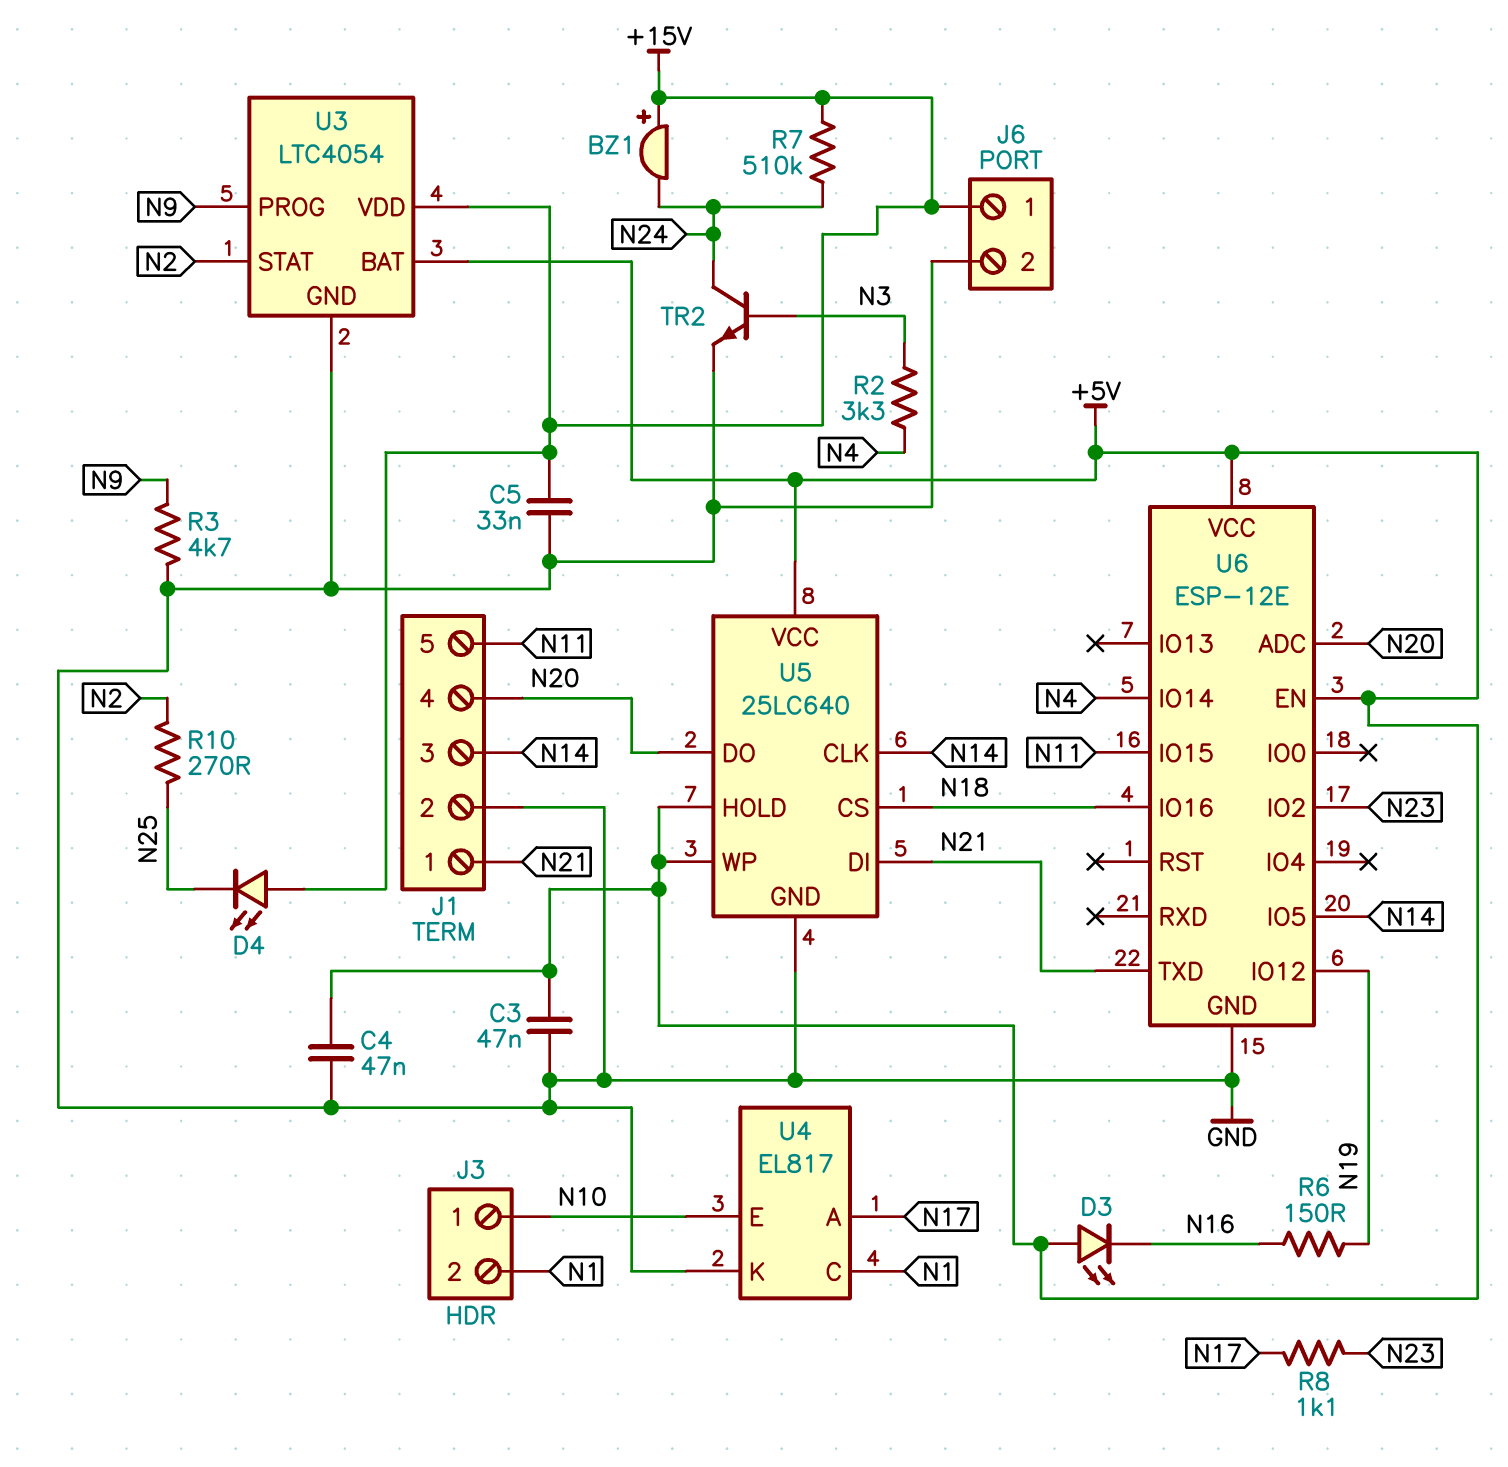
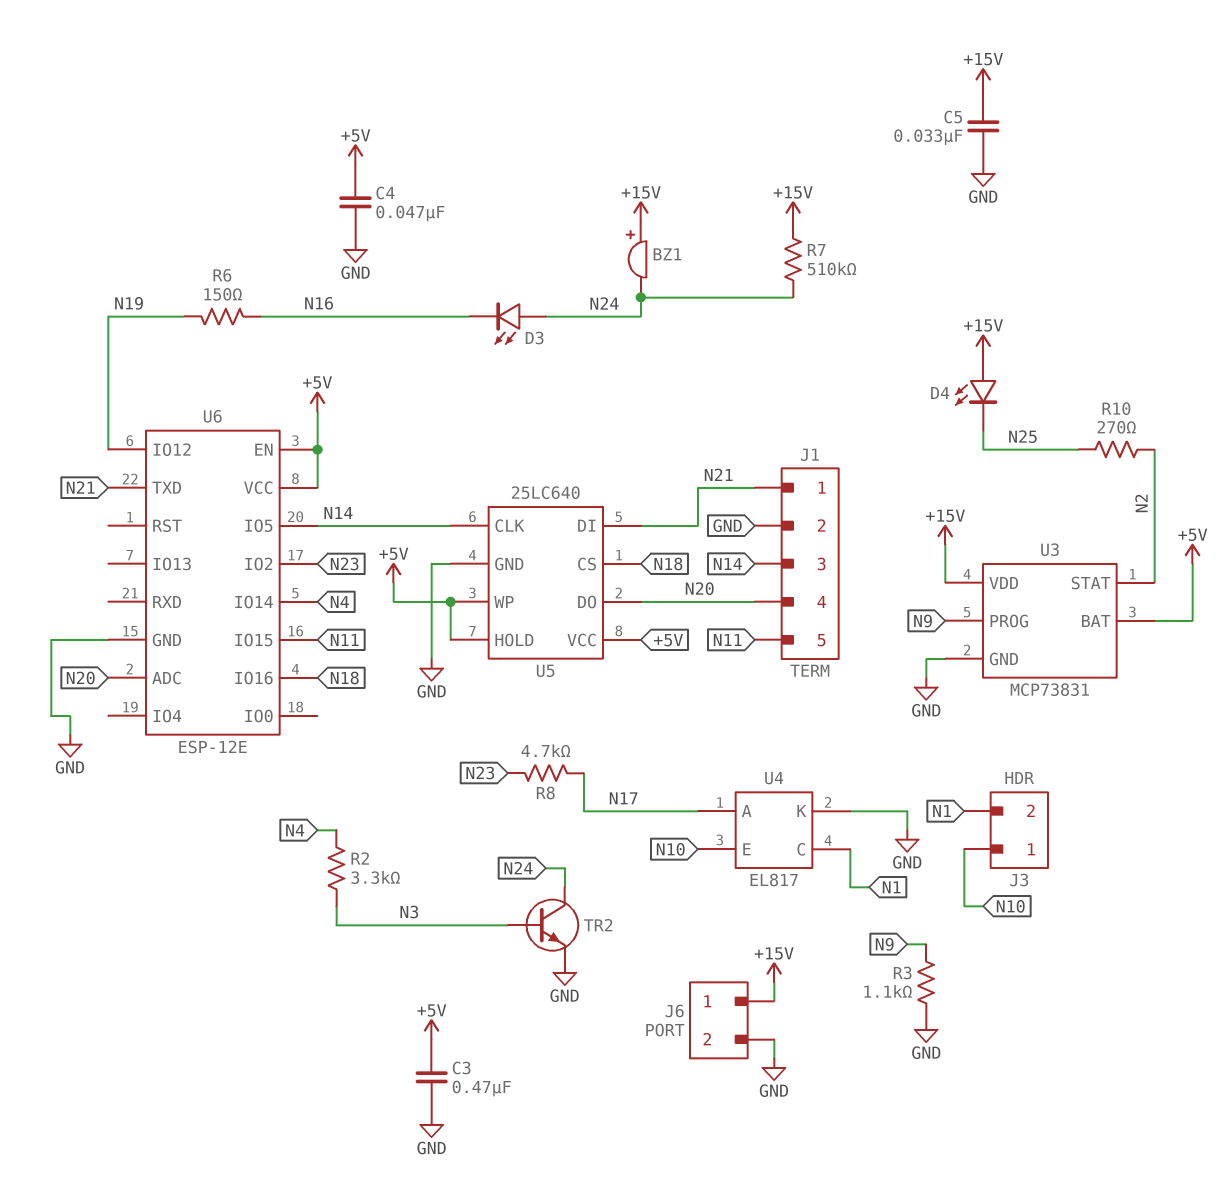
C3: 47nF (+5V, GND) -> 470nF (+5V, GND)
D3: LED (A +5V, K N16) -> LED (A N24, K N16)
R3: 4.7k (GND, N9) -> 1.1k (GND, N9)
R8: 1.1k (N17, N23) -> 4.7k (N17, N23)
U3: LTC4054 -> MCP73831

